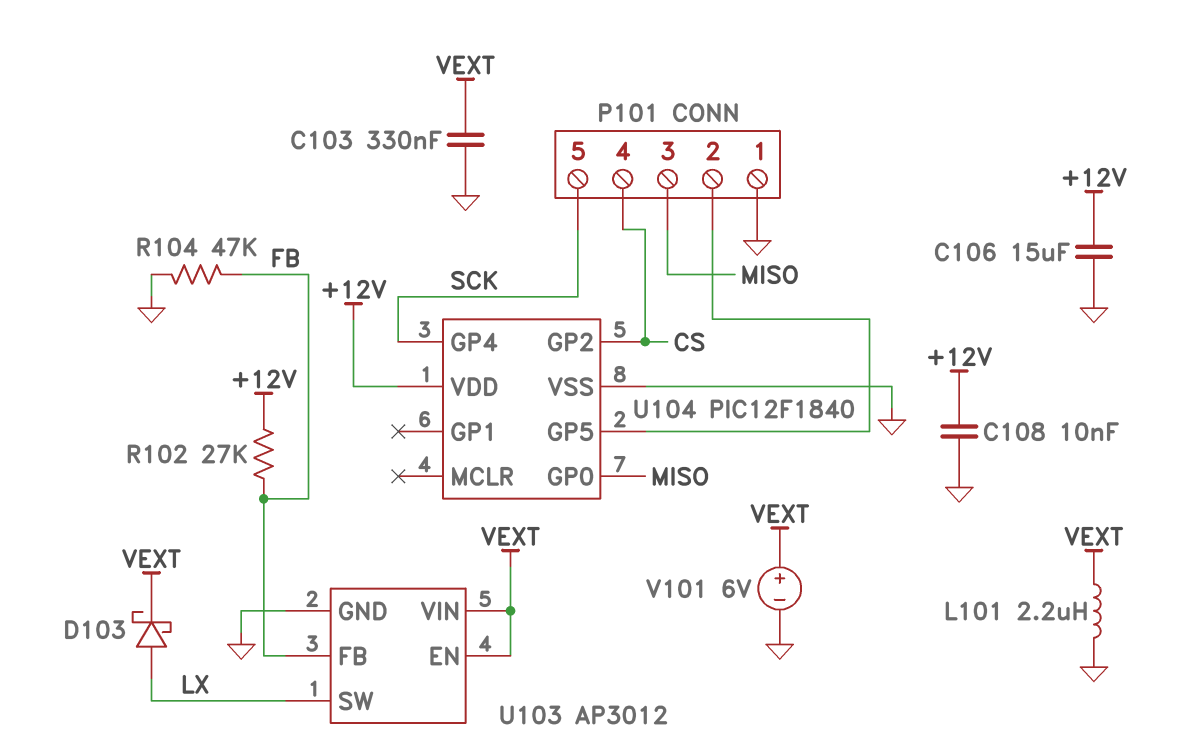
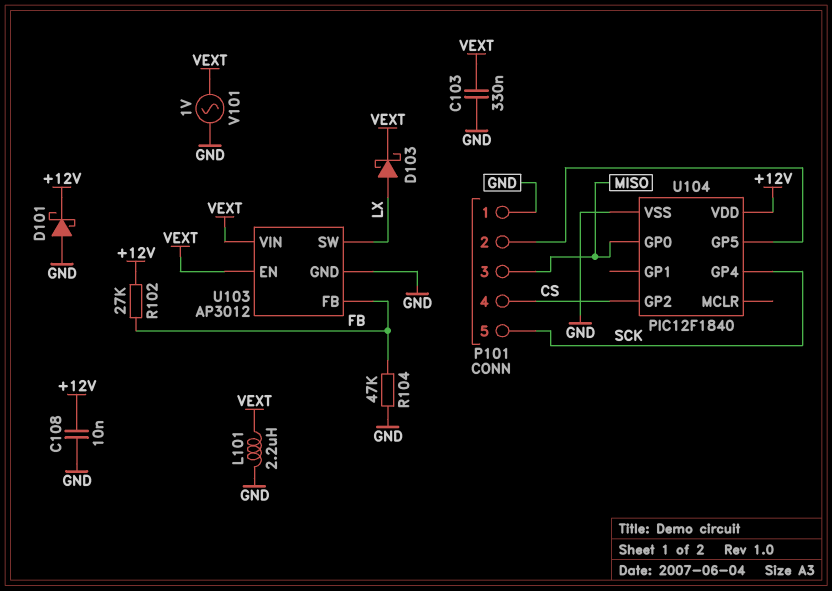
C106: 15uF (+12V, GND) -> none
D101: none -> schottky (A GND, K +12V)
V101: 6V (plus VEXT, minus GND) -> AC 1V (GND, VEXT)

